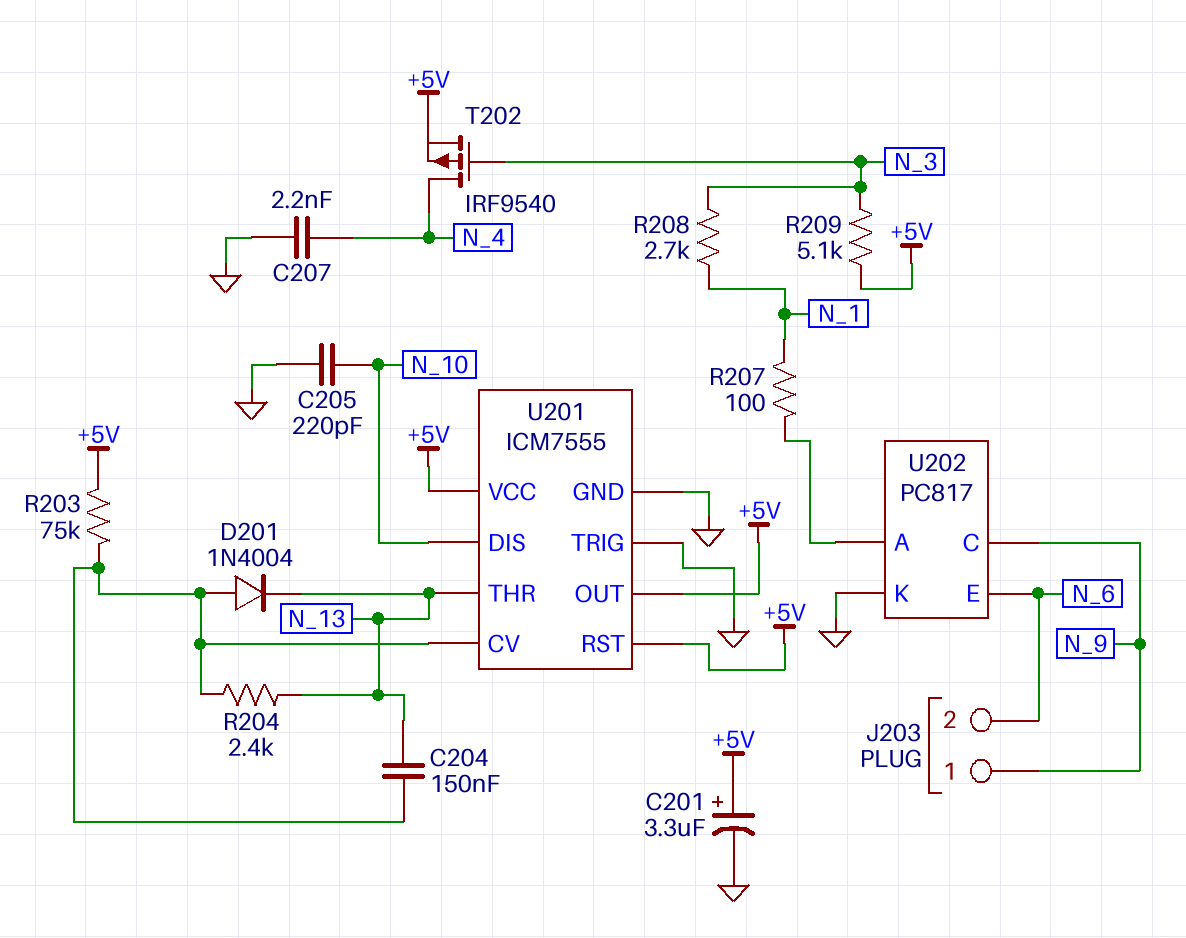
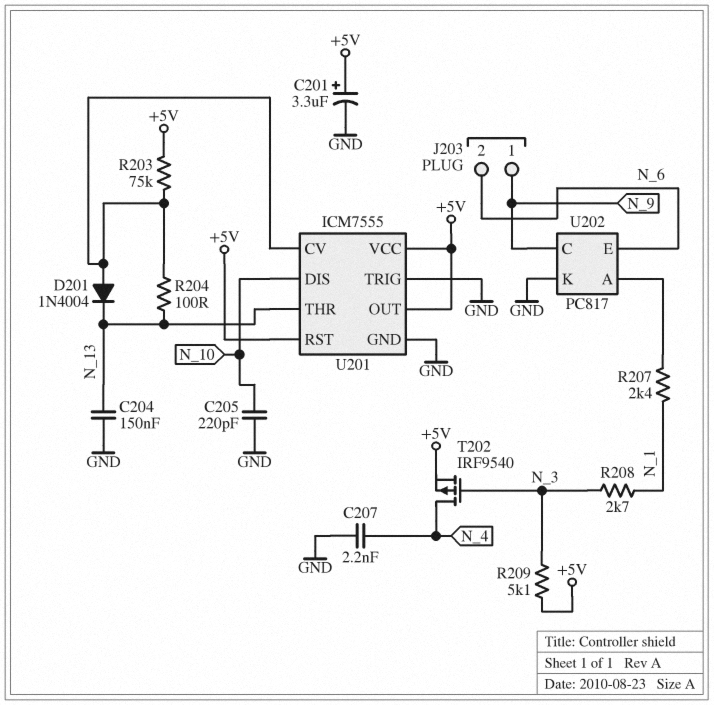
C204: 150nF (N_13, U201/CV) -> 150nF (GND, N_13)
R204: 2.4k (N_13, U201/CV) -> 100 (N_13, U201/CV)
R207: 100 (N_1, U202/A) -> 2.4k (N_1, U202/A)

